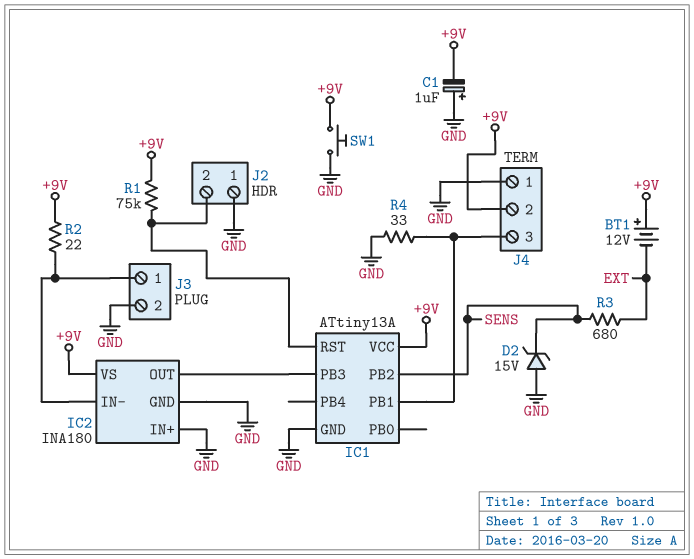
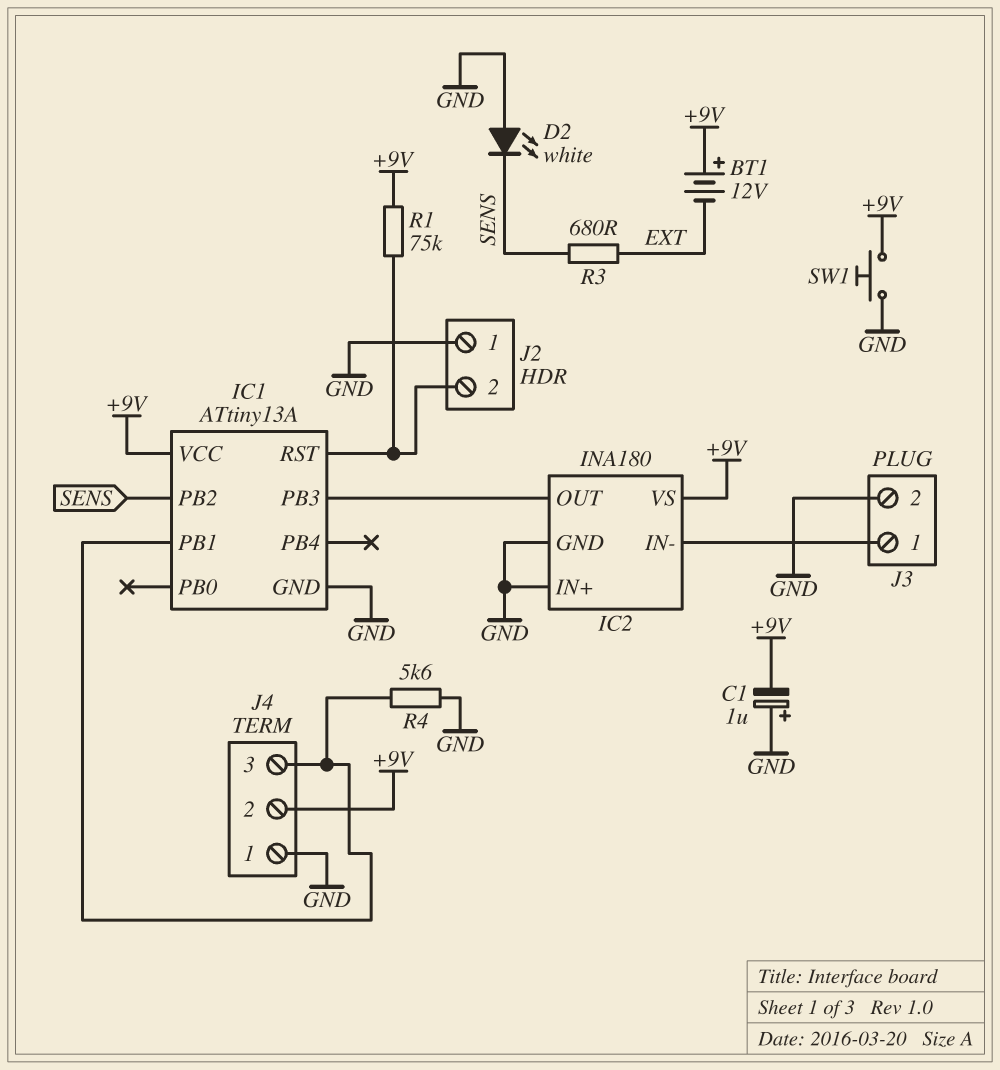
D2: zener 15V (A GND, K SENS) -> LED white (A GND, K SENS)
R2: 22 (+9V, IC2/IN-) -> none
R4: 33 (GND, IC1/PB1) -> 5.6k (GND, IC1/PB1)

